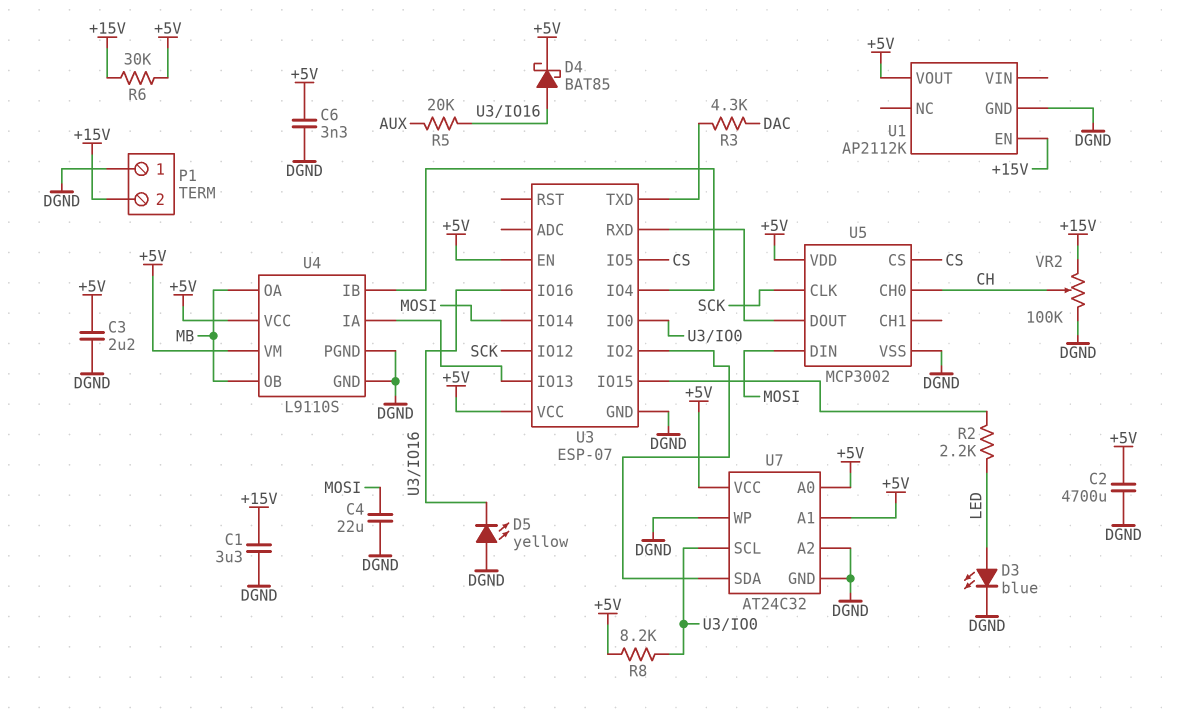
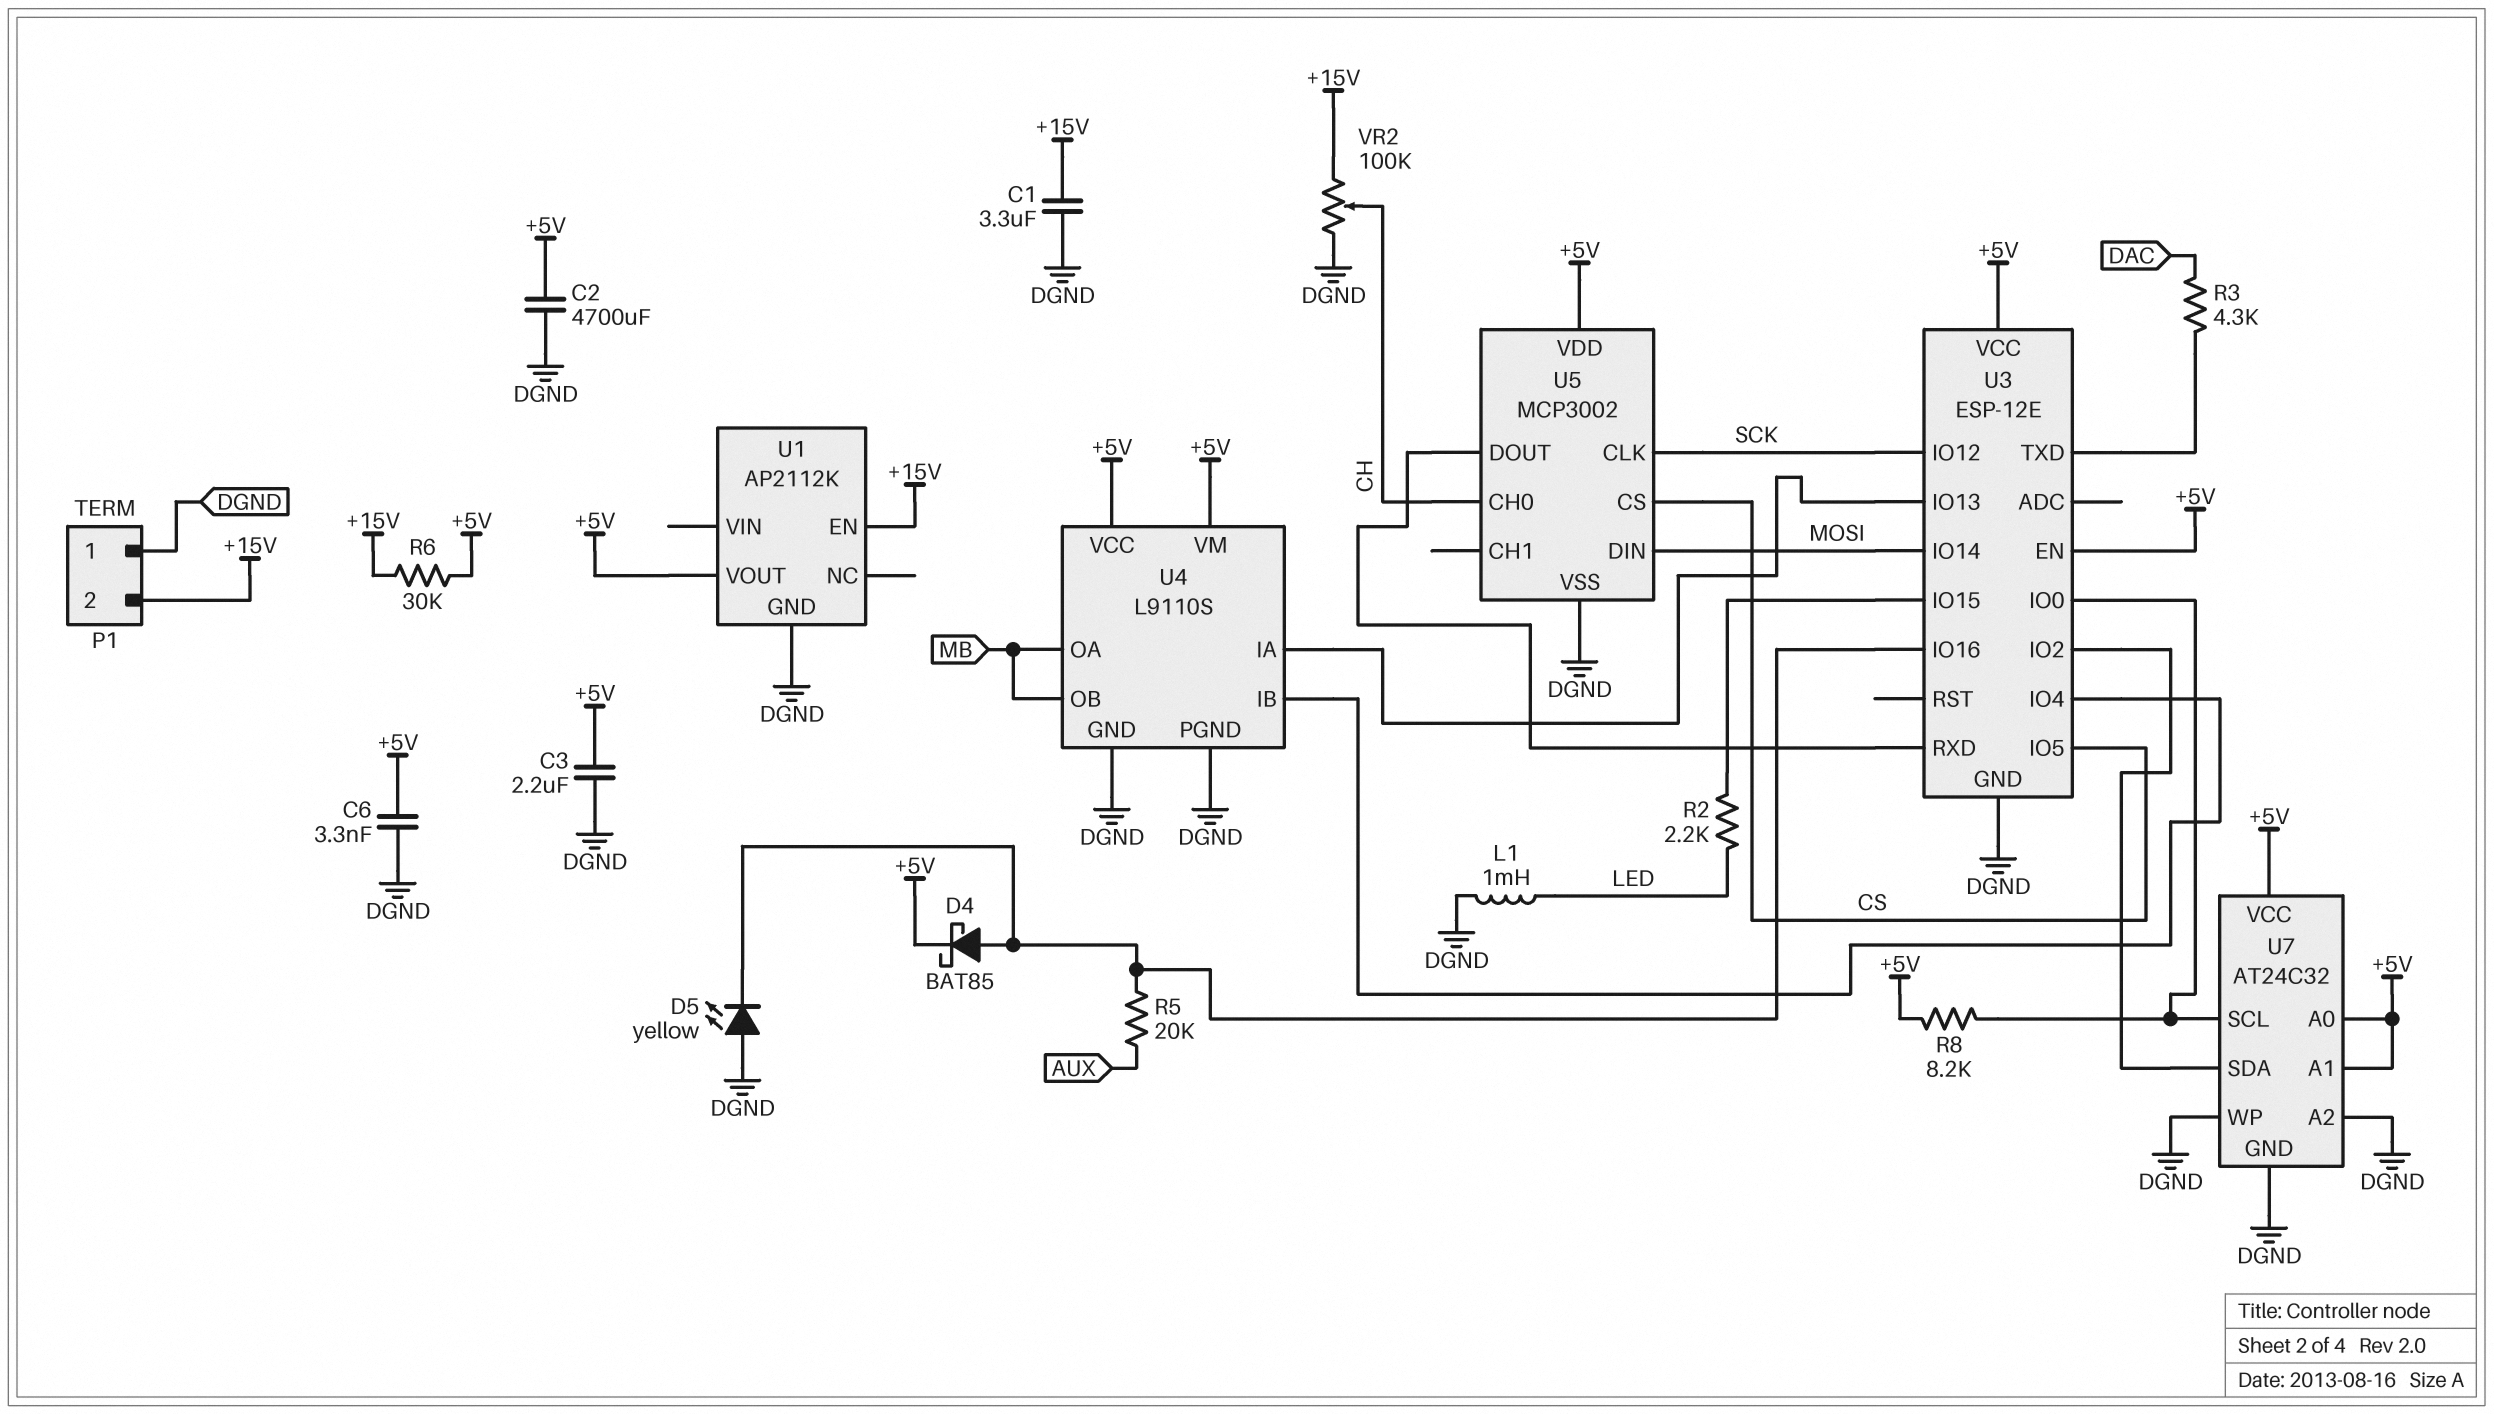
C4: 22uF (DGND, MOSI) -> none
D3: LED blue (A LED, K DGND) -> none
L1: none -> 1mH (DGND, LED)
U3: ESP-07 -> ESP-12E

